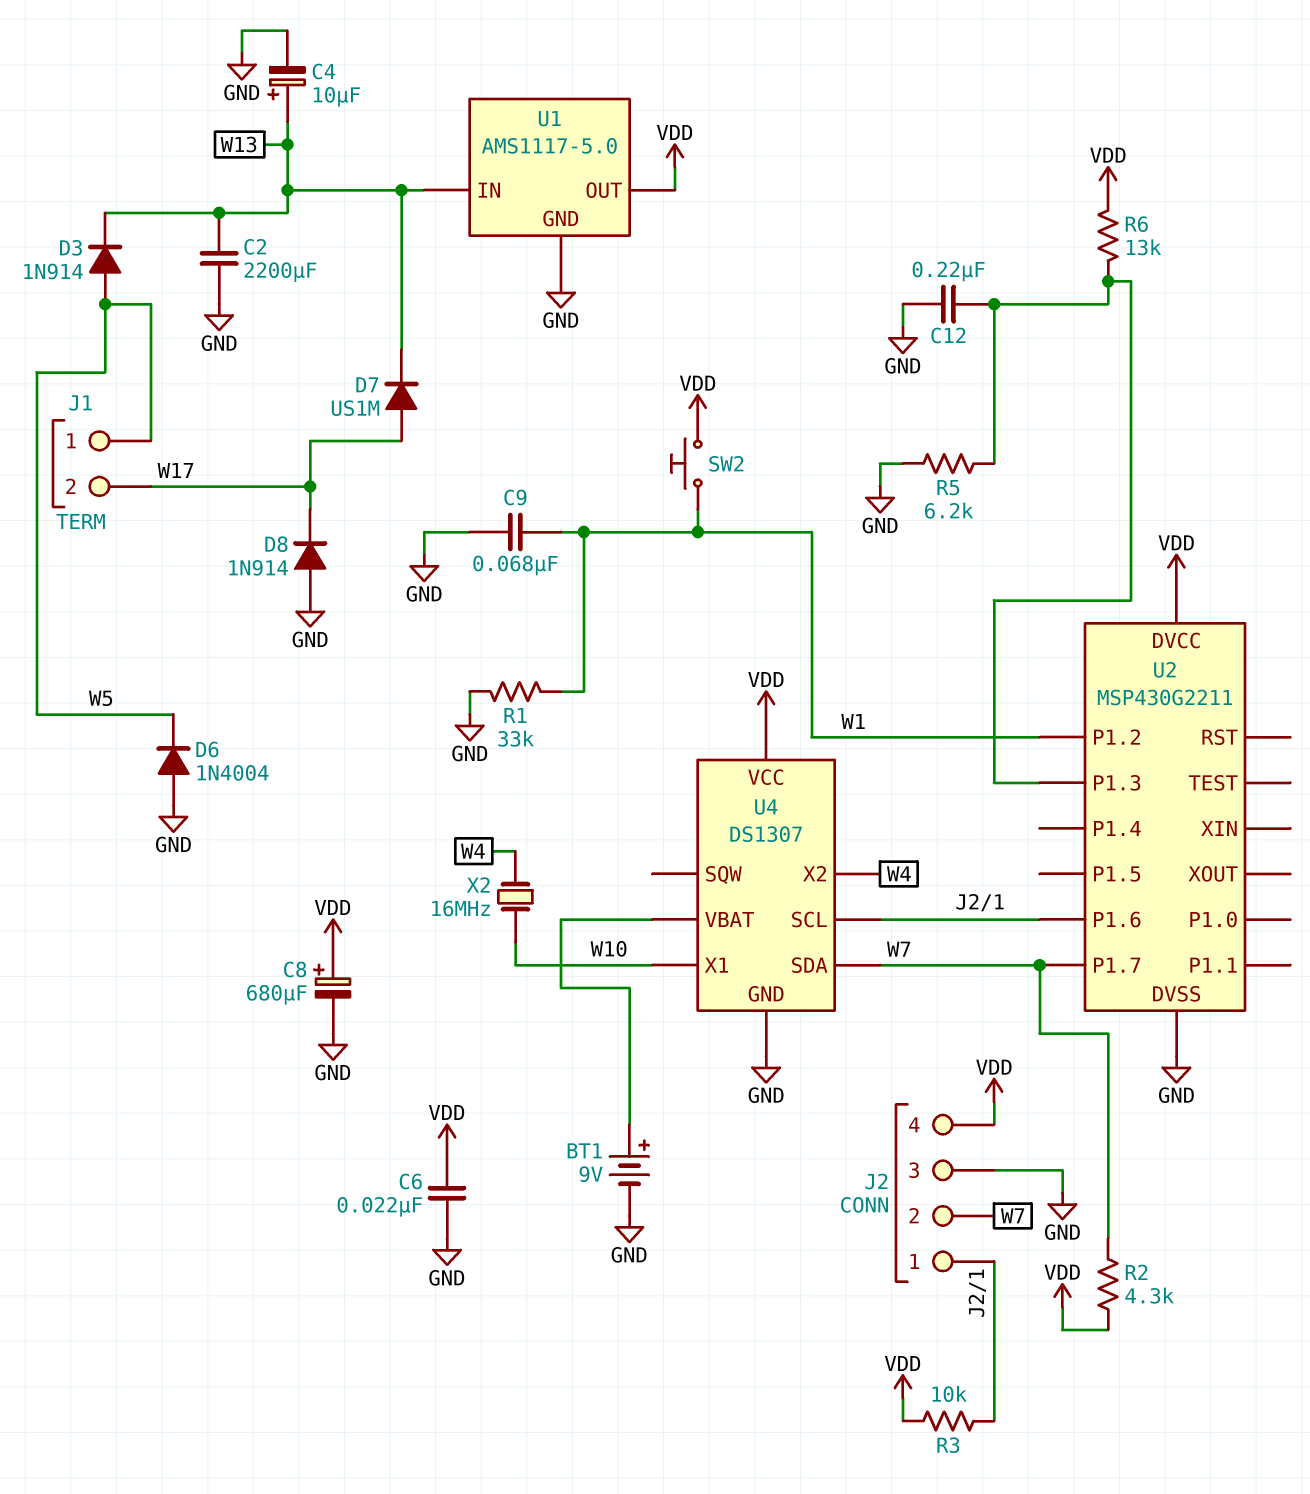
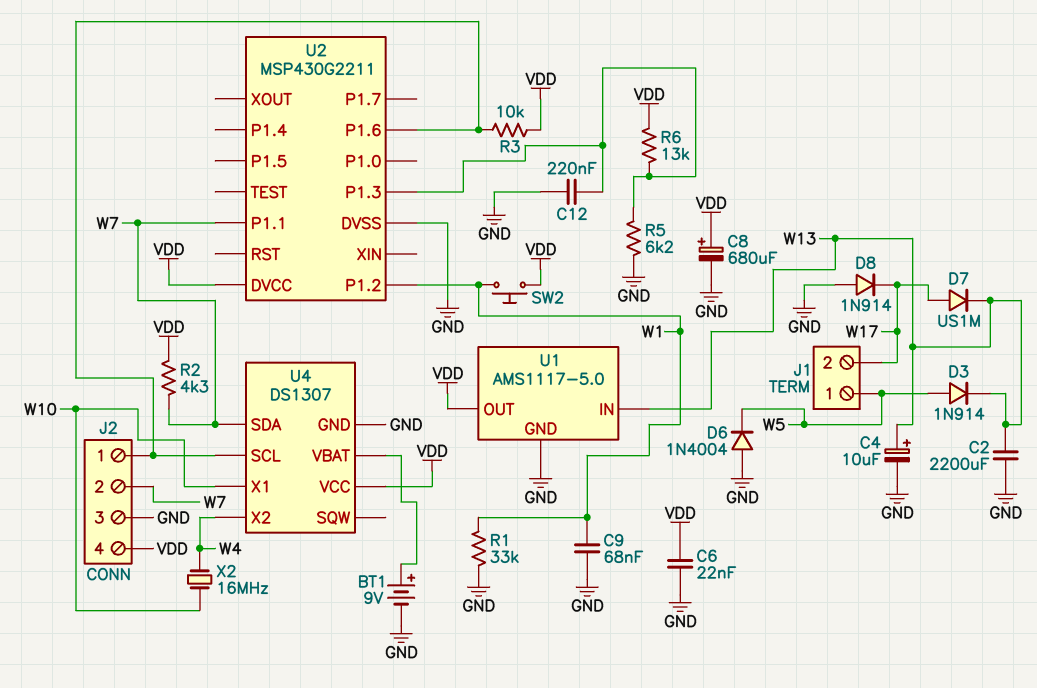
U2 pin P1.1: none -> W7
U2 pin P1.7: W7 -> none

